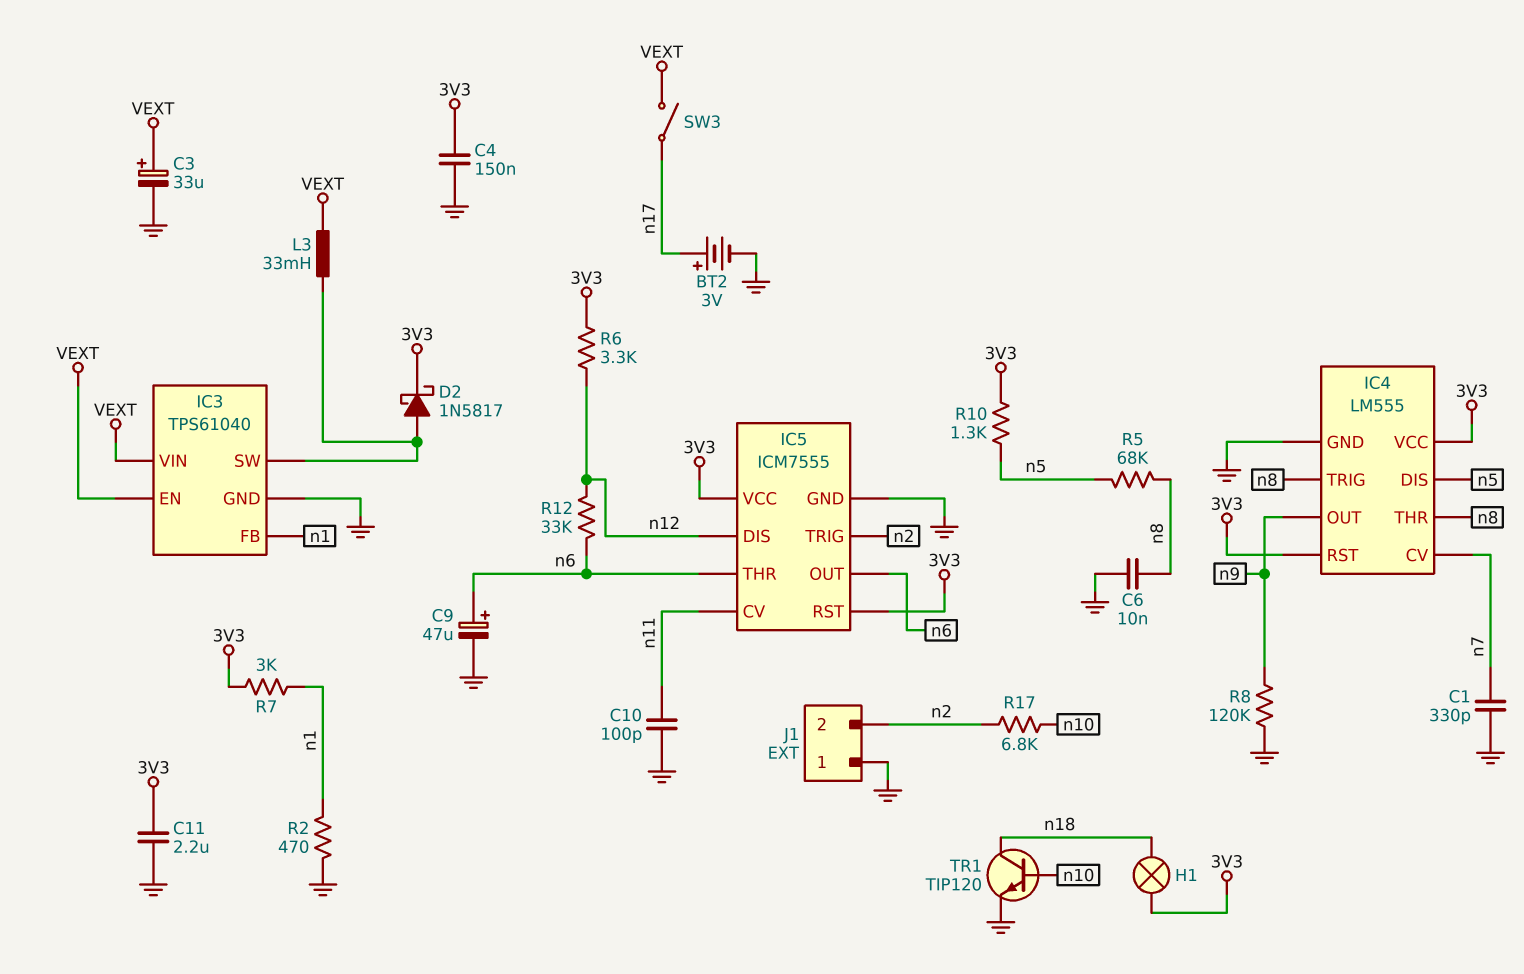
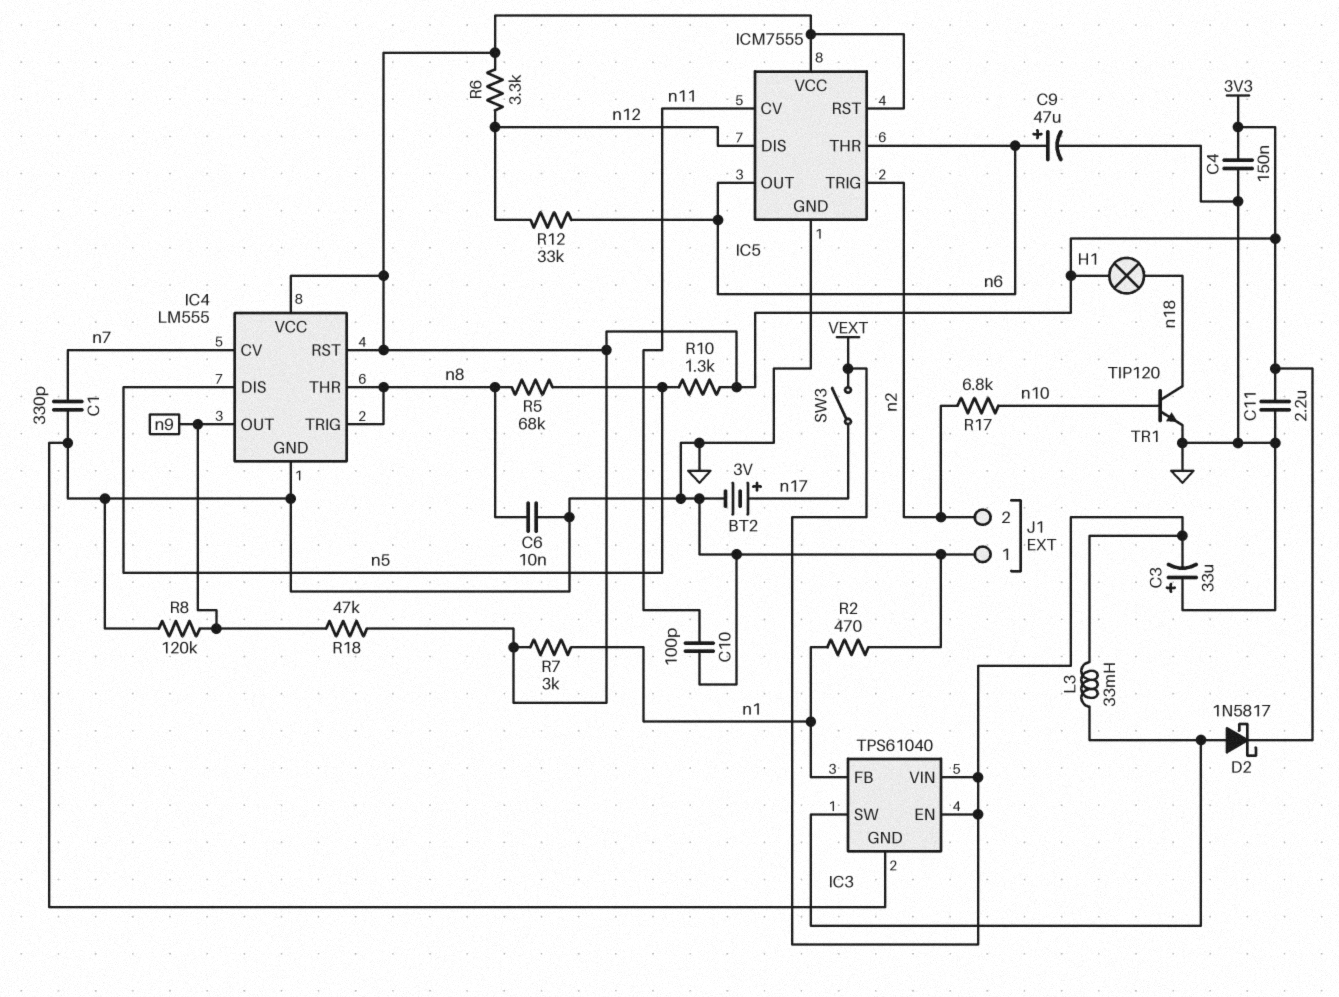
C3: 33uF (plus VEXT, minus GND) -> 33uF (plus GND, minus VEXT)
R18: none -> 47k (3V3, n9)

